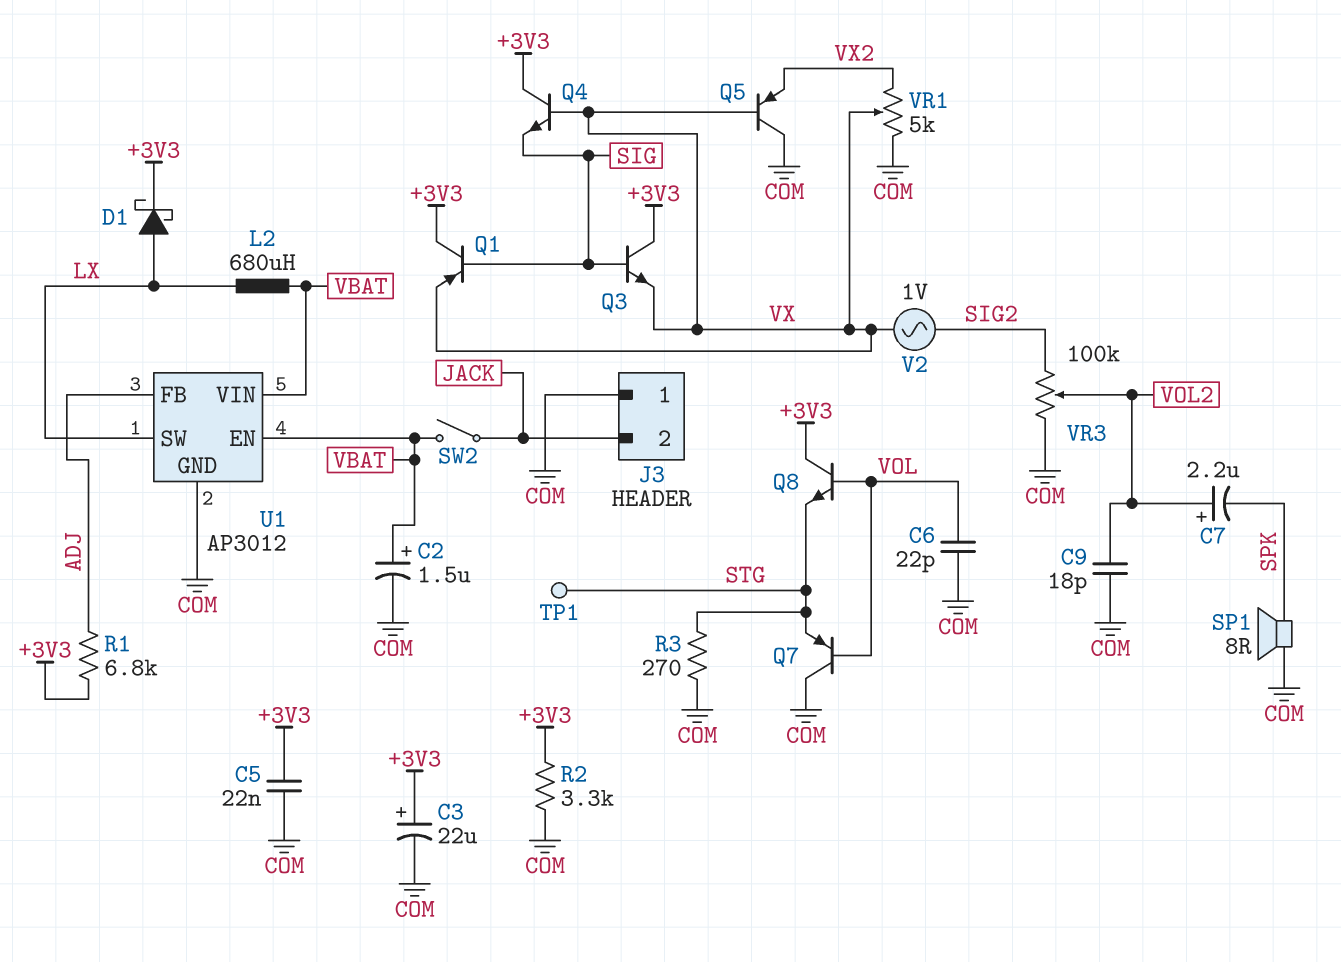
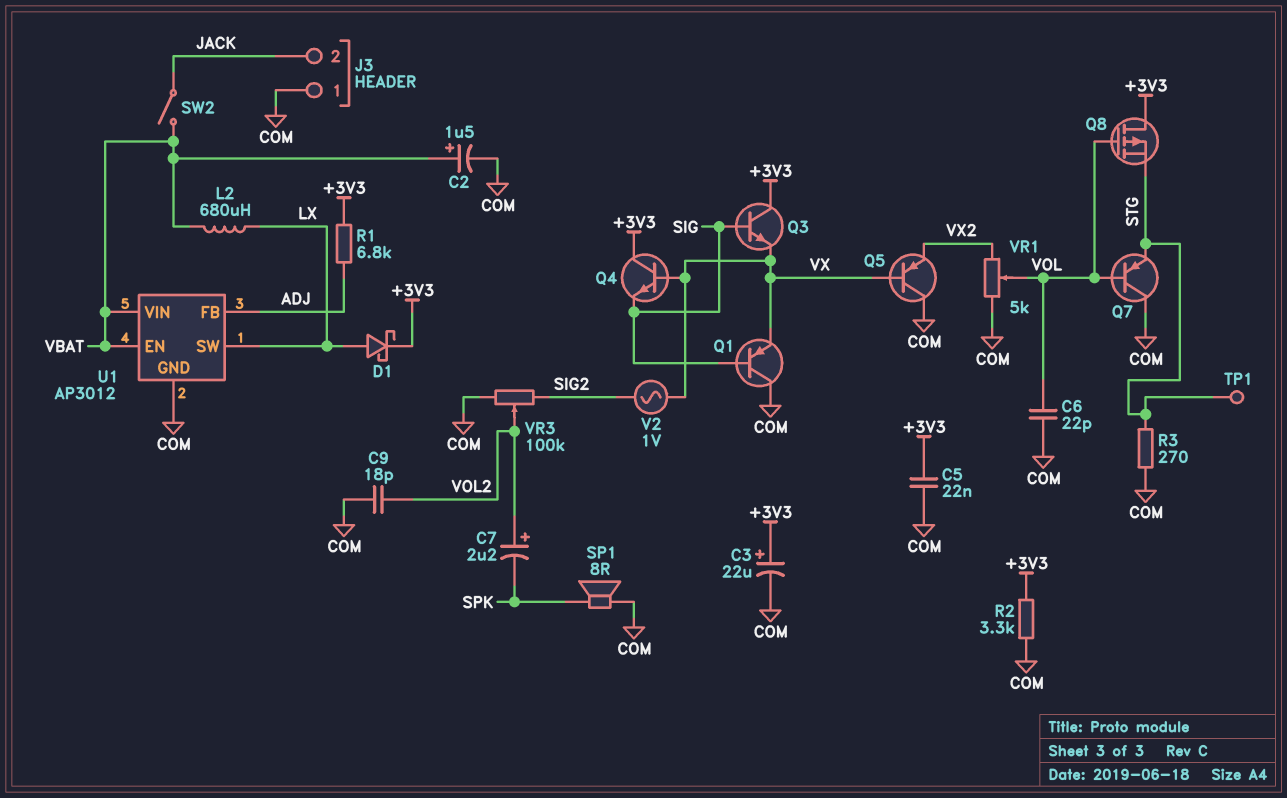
Q1: PNP (B SIG, C +3V3, E VX) -> PNP (B SIG, C COM, E VX)
Q8: NPN (B VOL, C +3V3, E STG) -> PMOS (G VOL, D +3V3, S STG)
VR1: 5k (COM, VX2, wiper VX) -> 5k (COM, VX2, wiper VOL)

